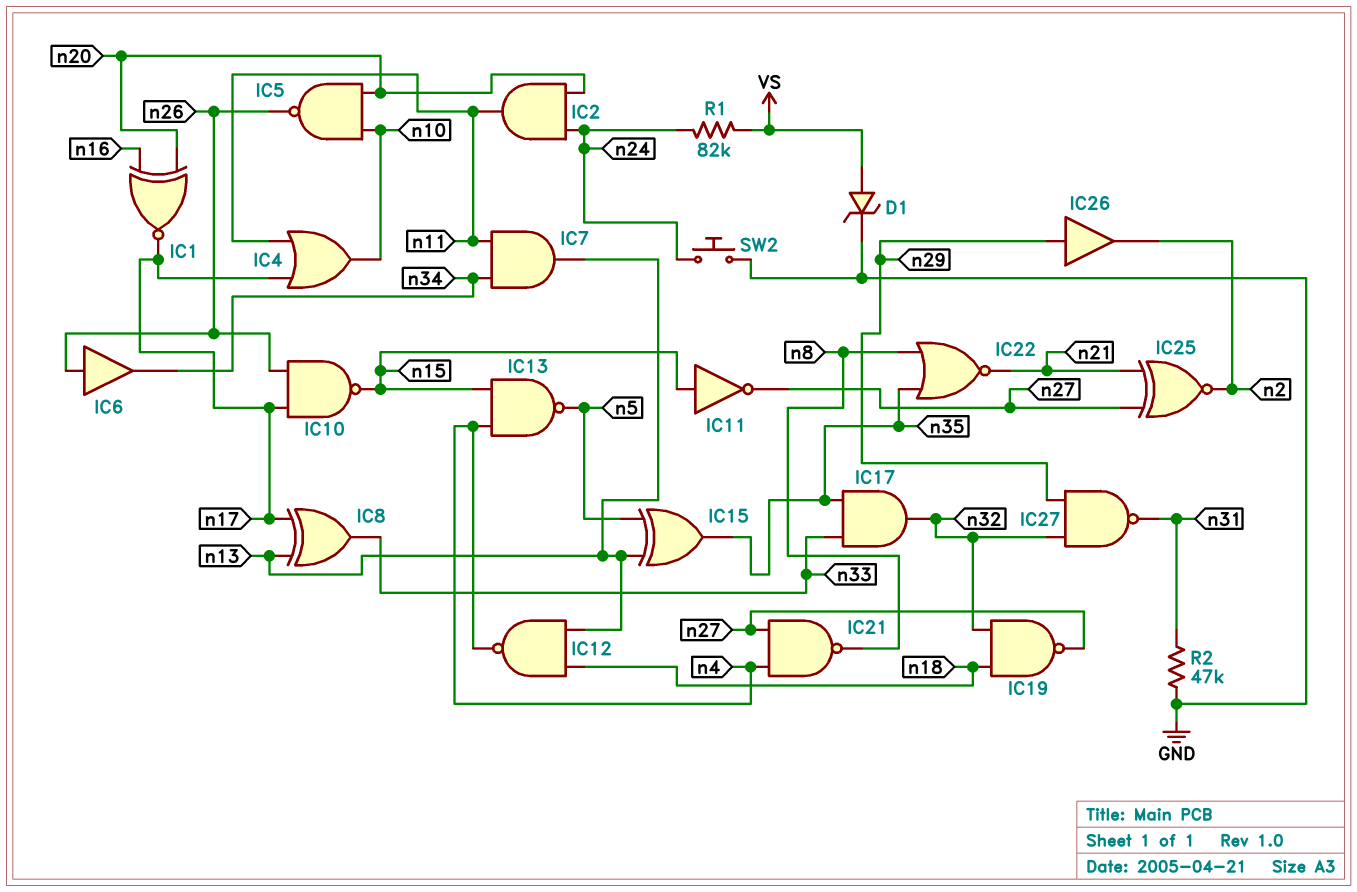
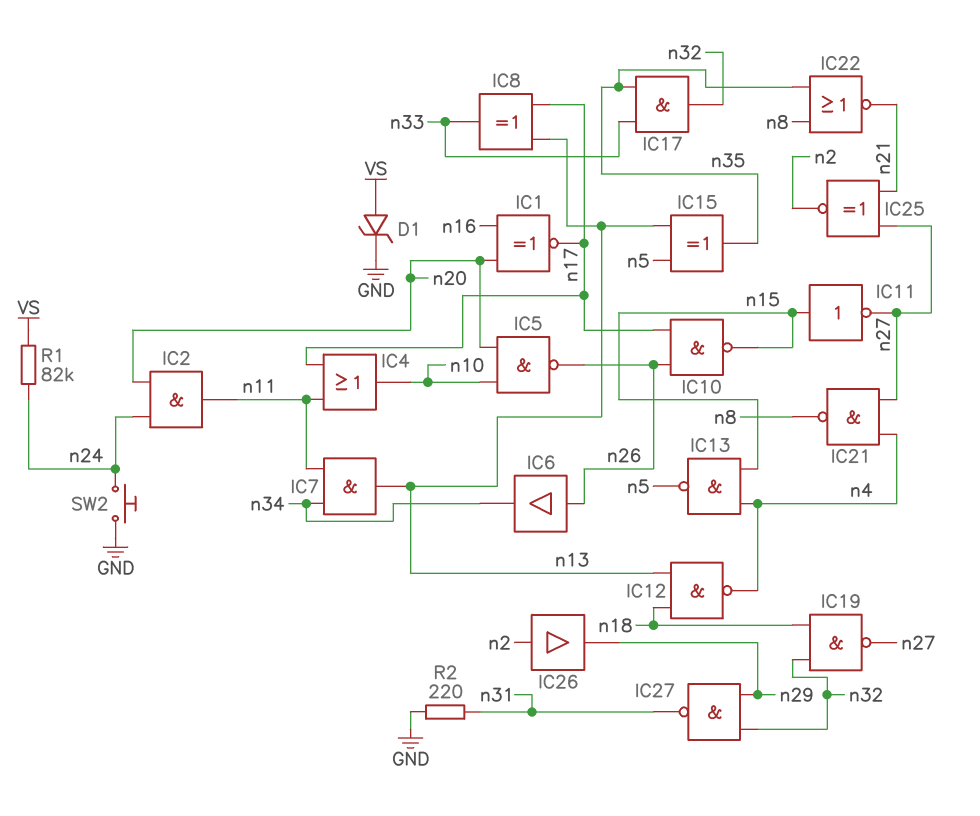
IC26: buffer (in n29, out n2) -> buffer (in n2, out n29)
R2: 47k (GND, n31) -> 220 (GND, n31)

